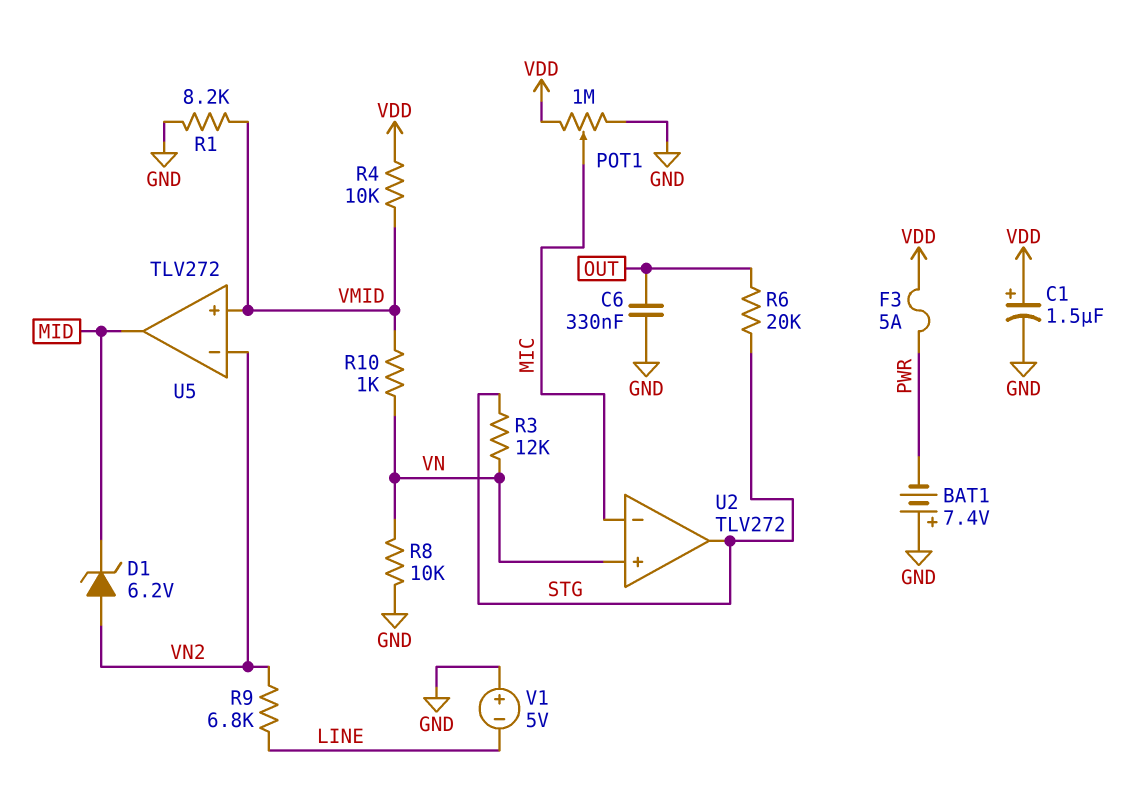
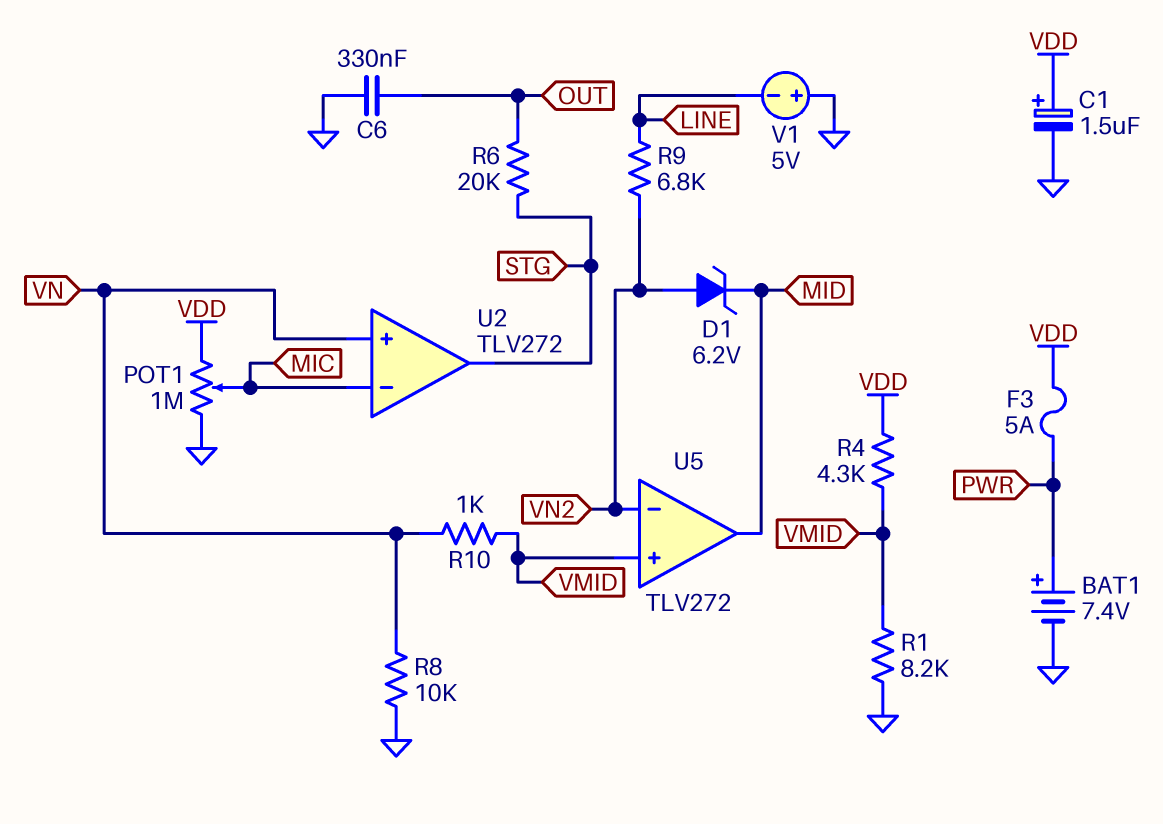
BAT1: 7.4V (plus GND, minus PWR) -> 7.4V (plus PWR, minus GND)
R3: 12k (STG, VN) -> none
R4: 10k (VDD, VMID) -> 4.3k (VDD, VMID)

